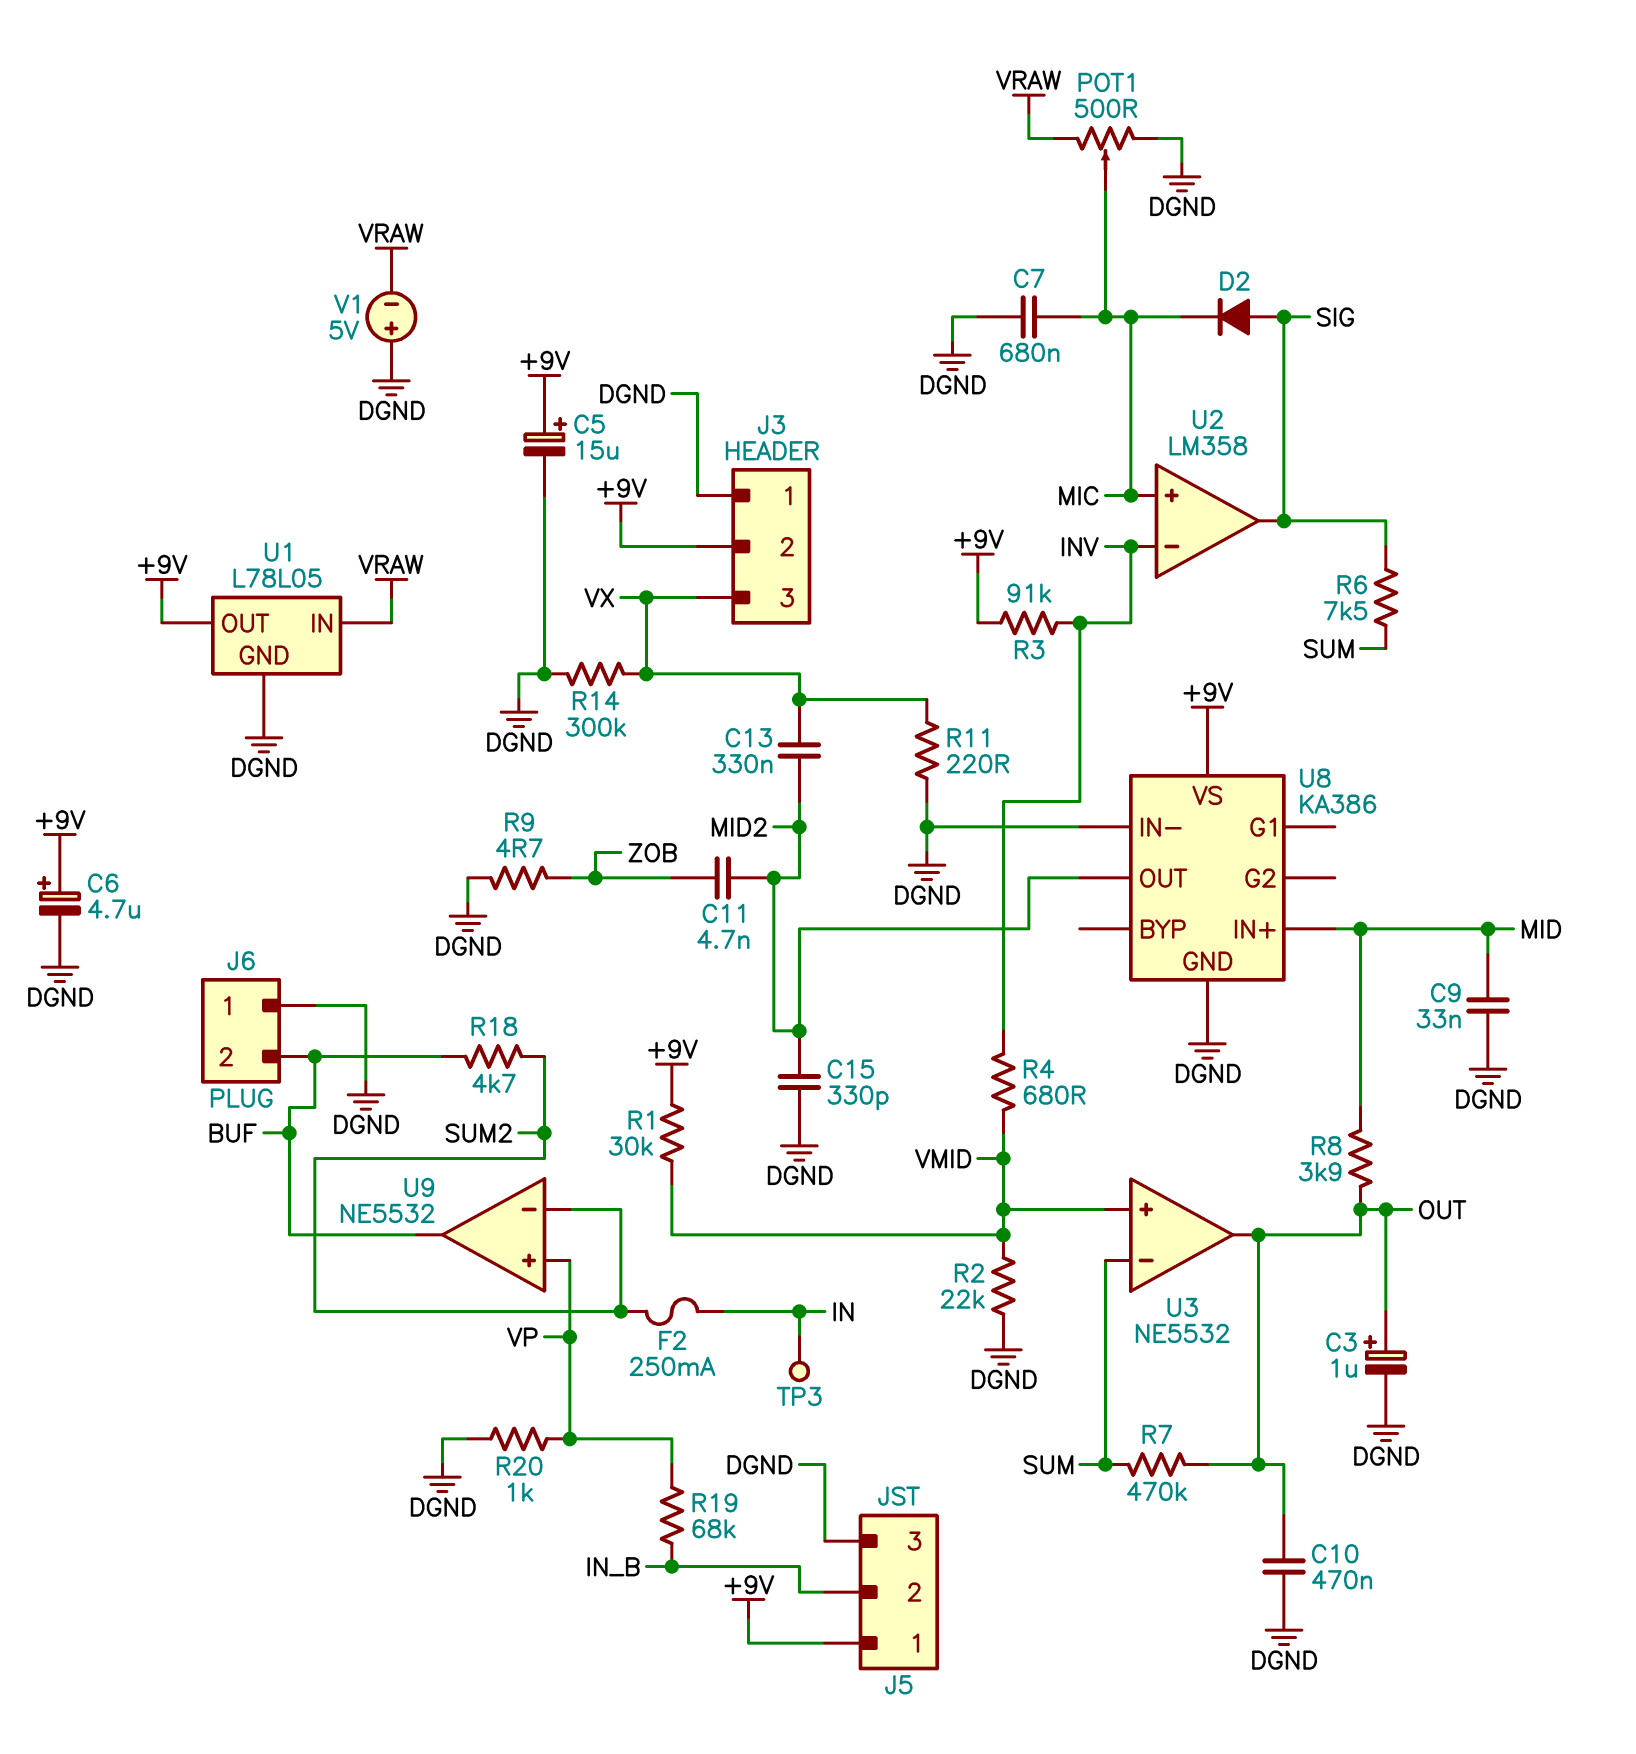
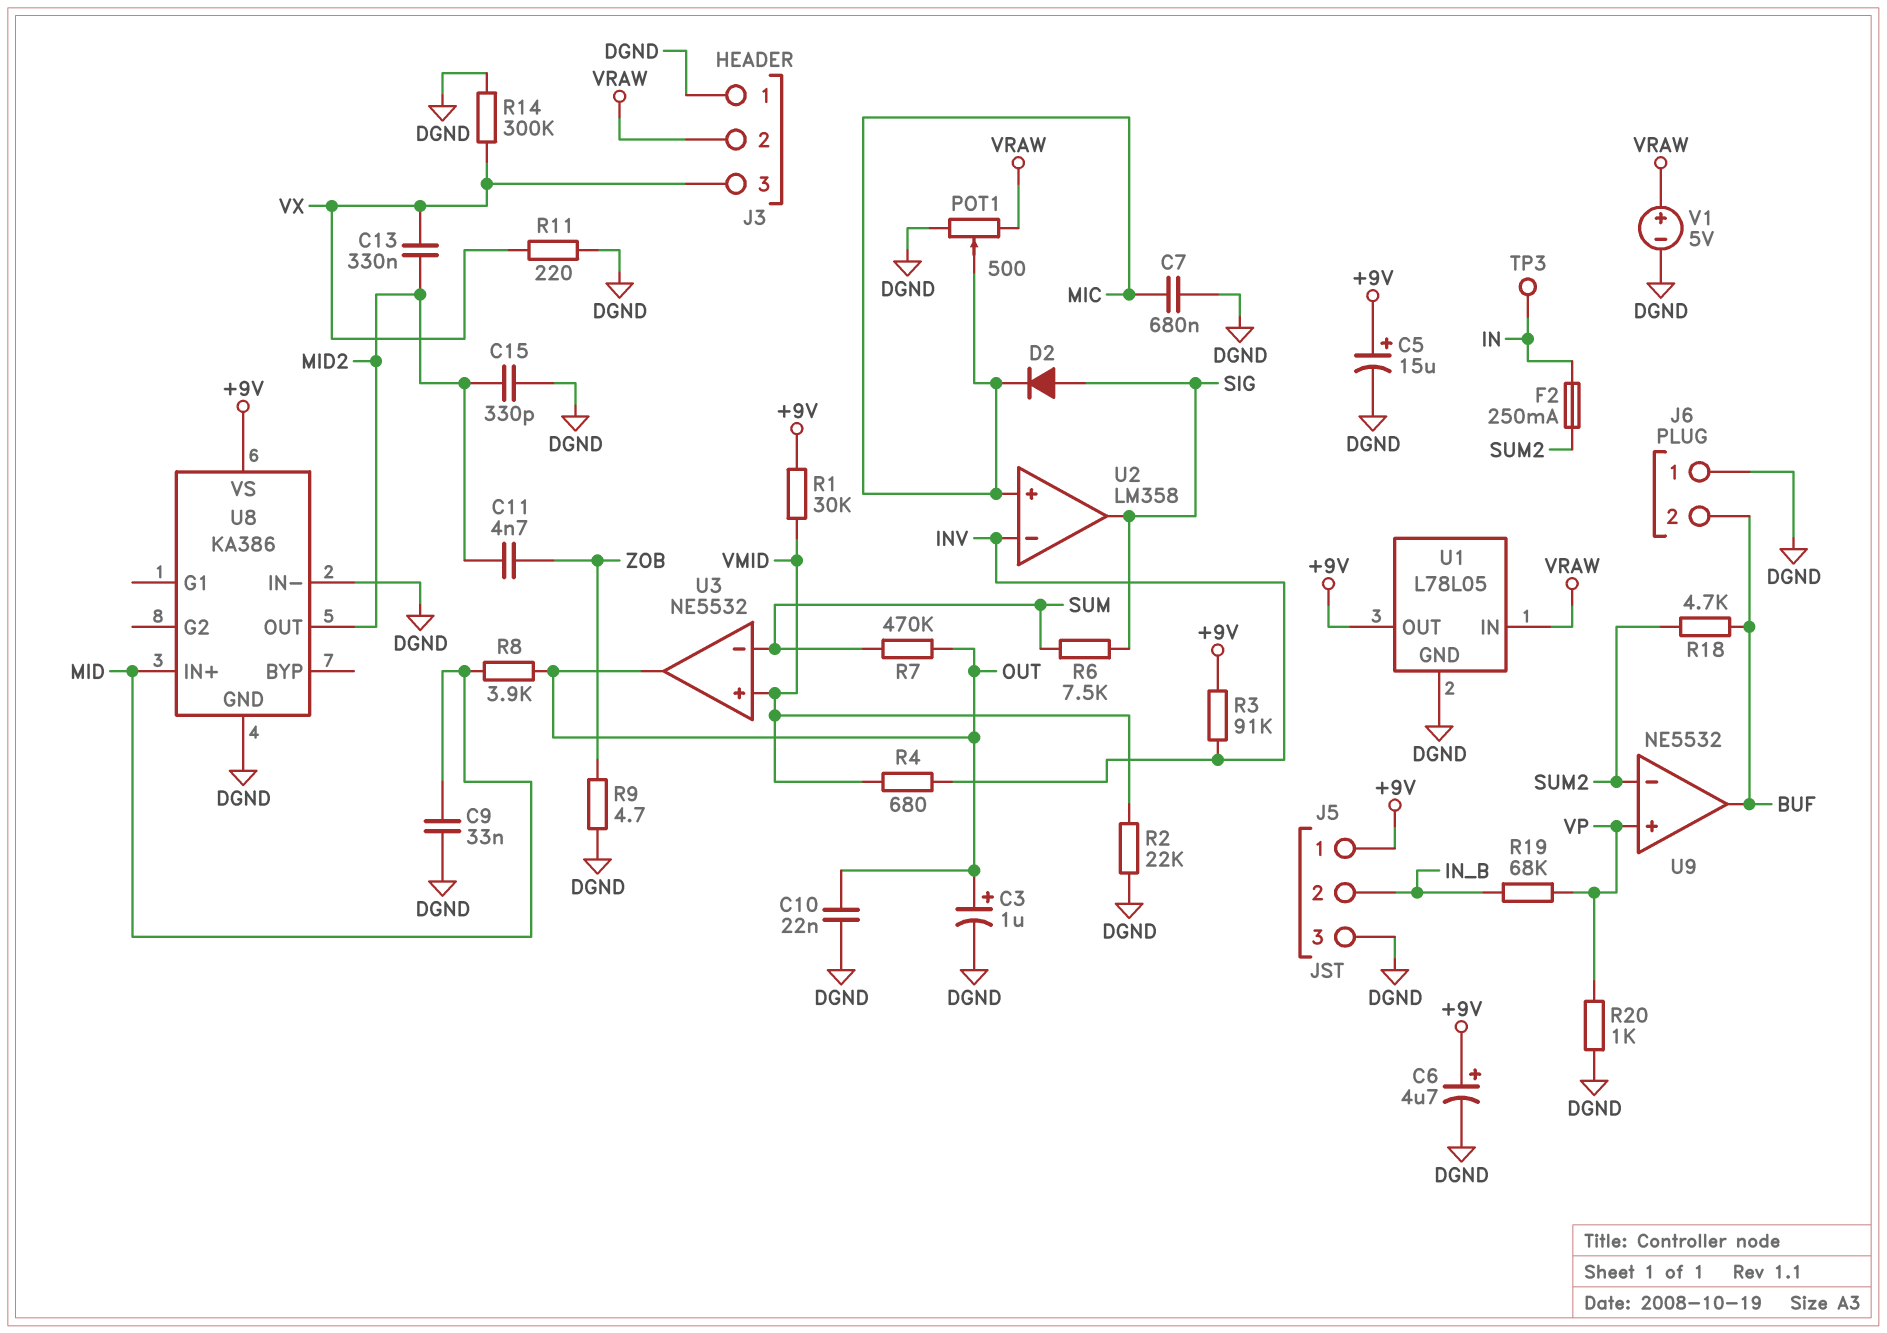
C10: 470nF (DGND, OUT) -> 22nF (DGND, OUT)
J3 pin 2: +9V -> VRAW
V1: 5V (plus DGND, minus VRAW) -> 5V (plus VRAW, minus DGND)

